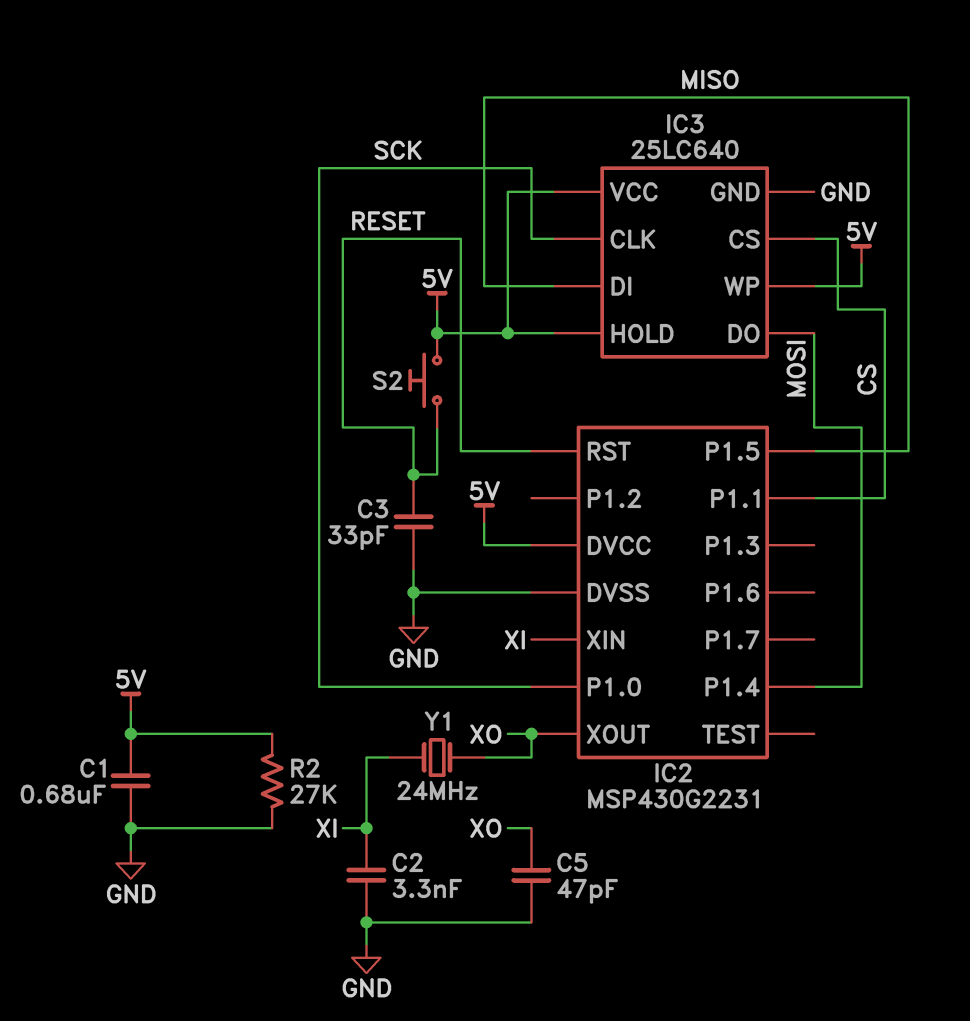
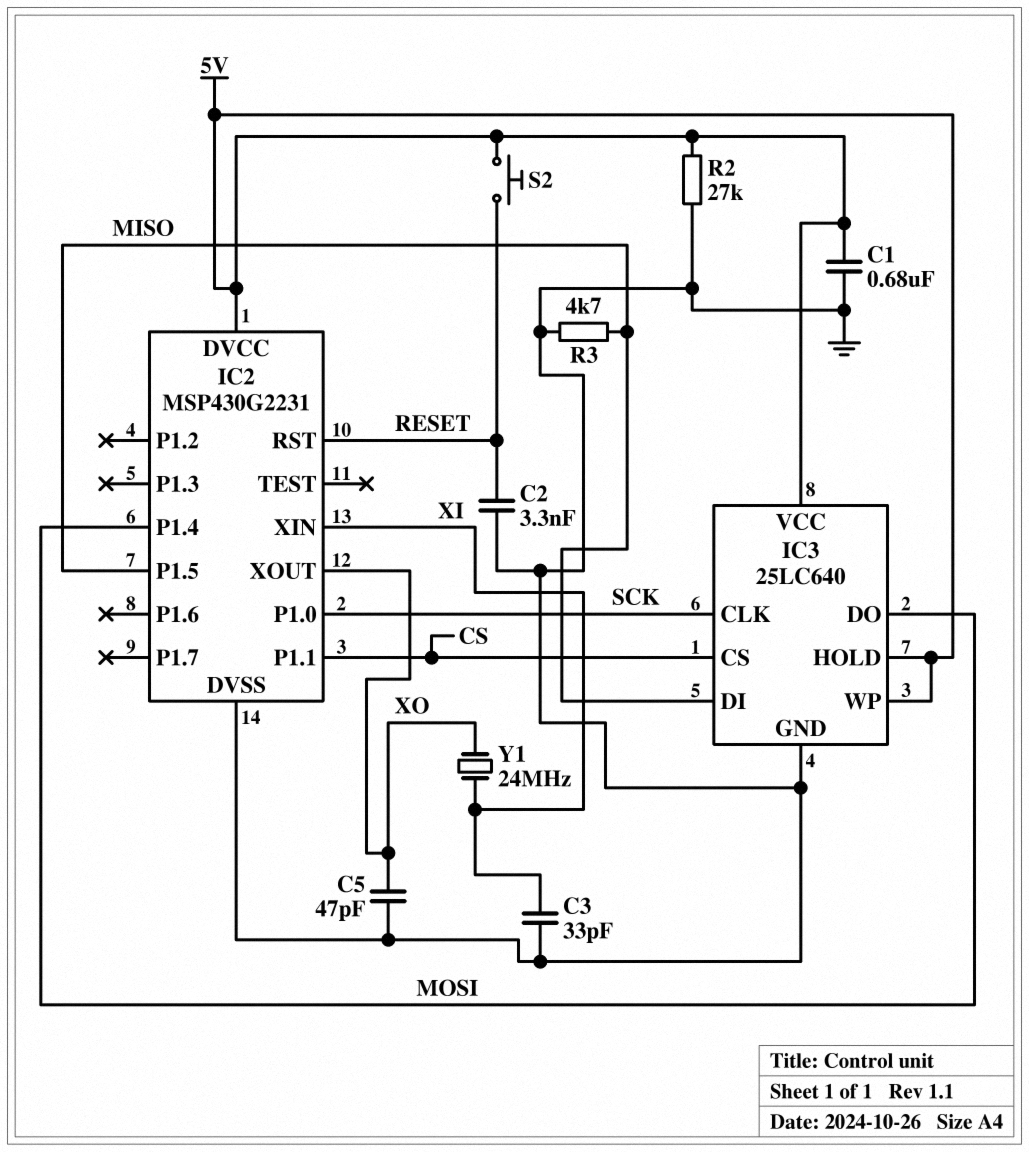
C2: 3.3nF (GND, XI) -> 3.3nF (GND, RESET)
C3: 33pF (GND, RESET) -> 33pF (GND, XI)
R3: none -> 4.7k (GND, MISO)

